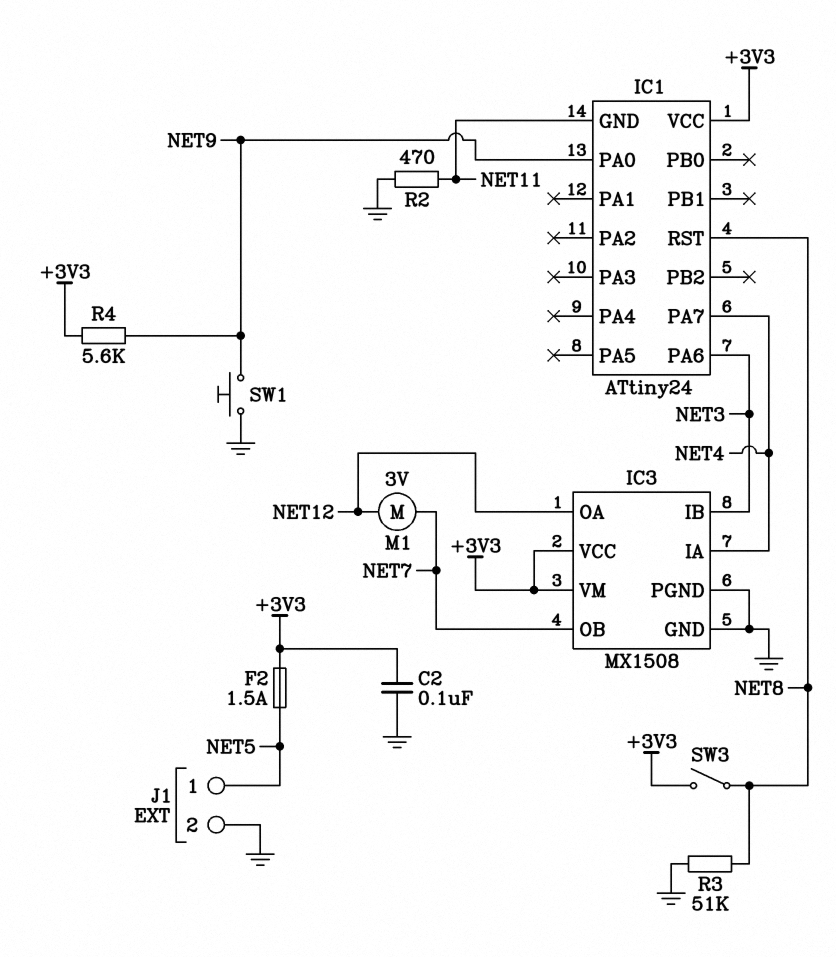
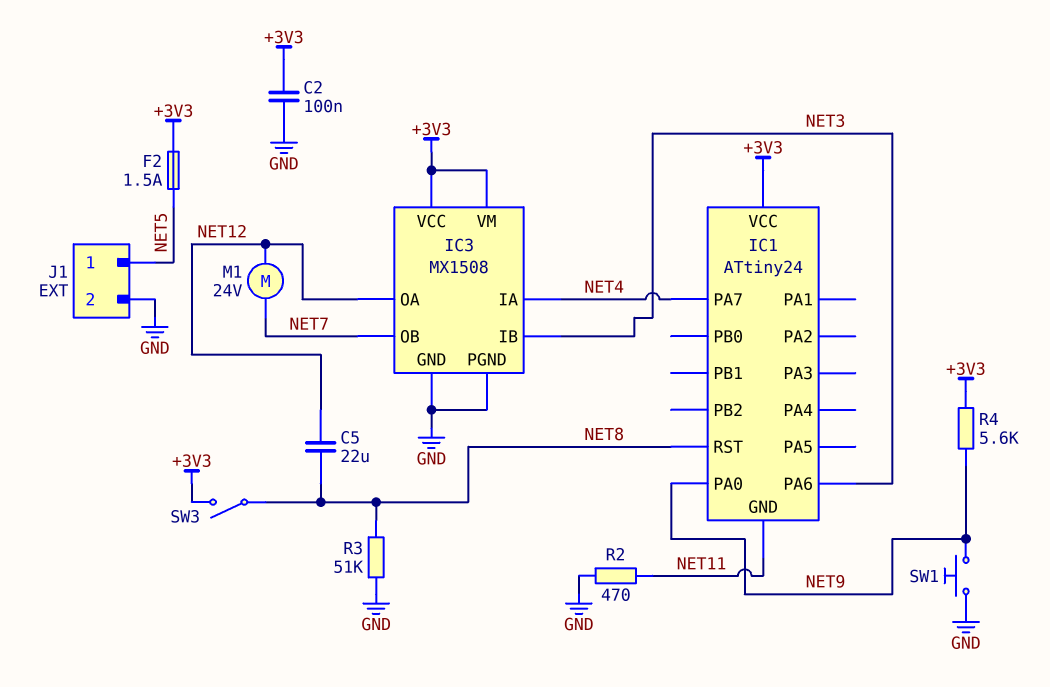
C5: none -> 22uF (NET8, NET12)
M1: motor 3V (NET7, NET12) -> motor 24V (NET7, NET12)

